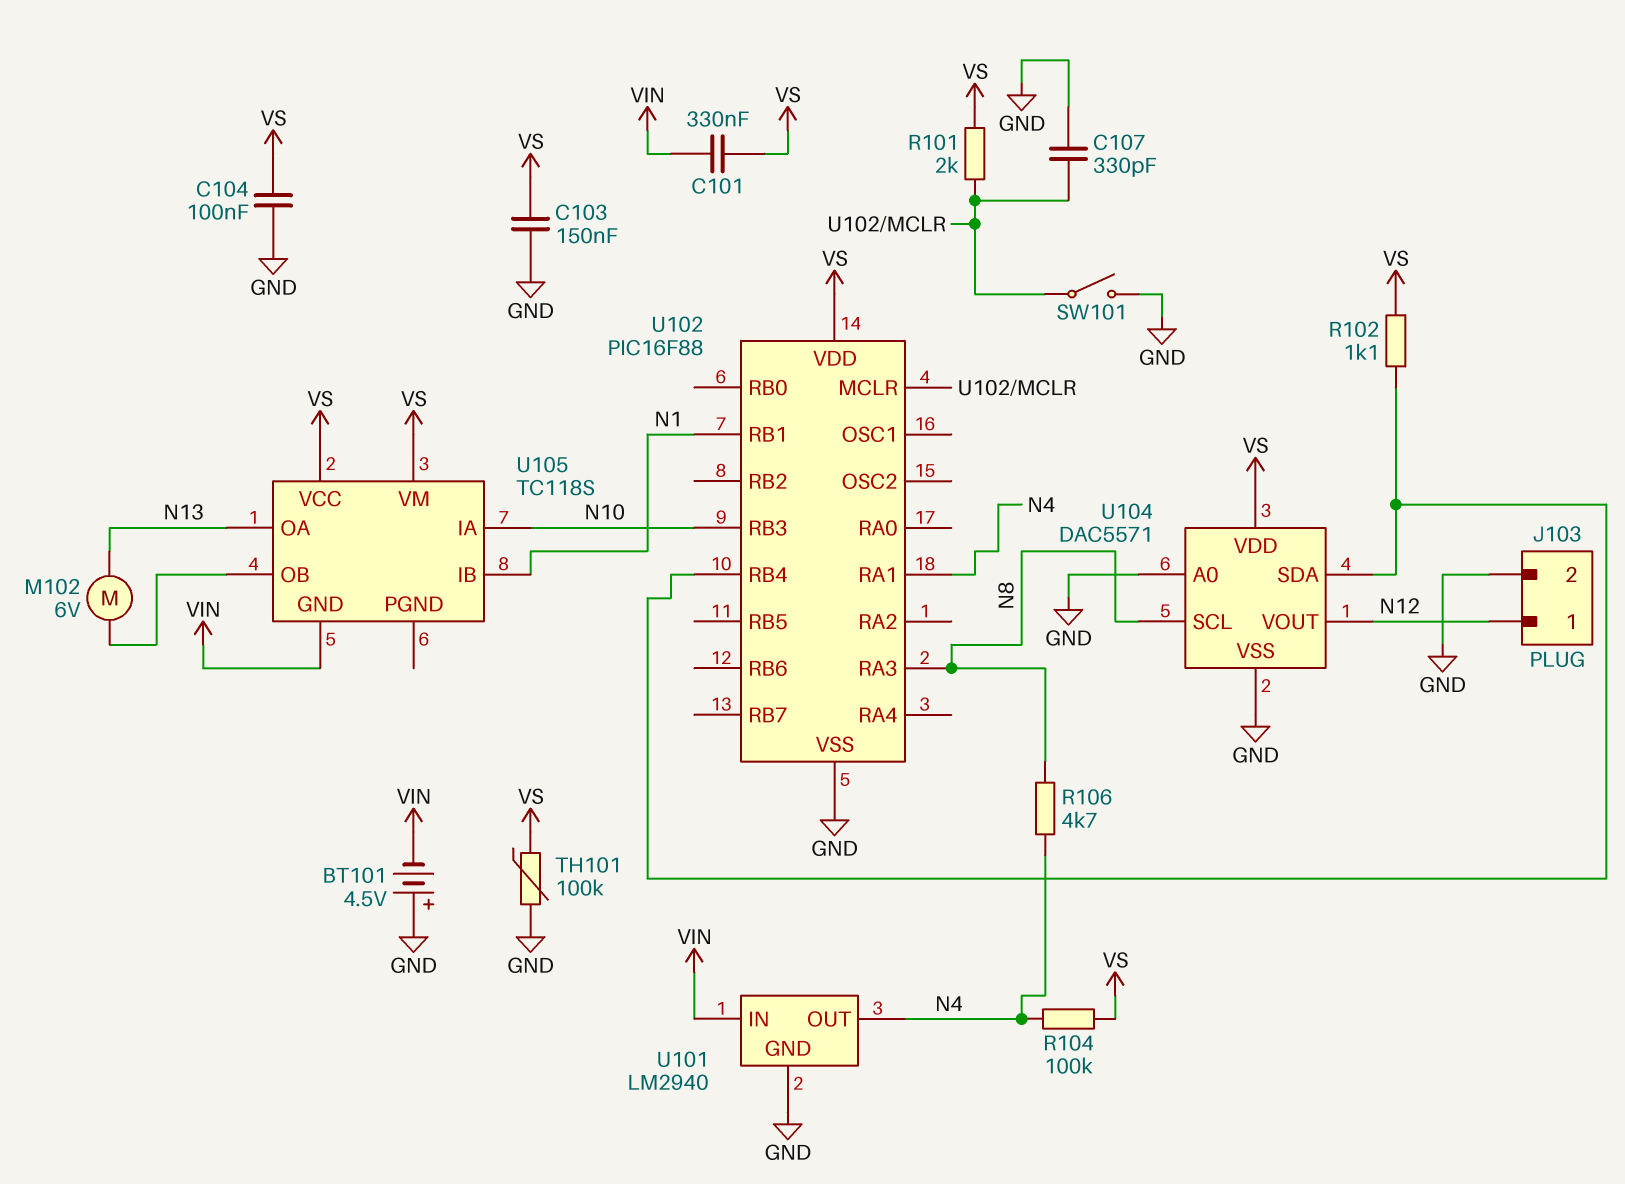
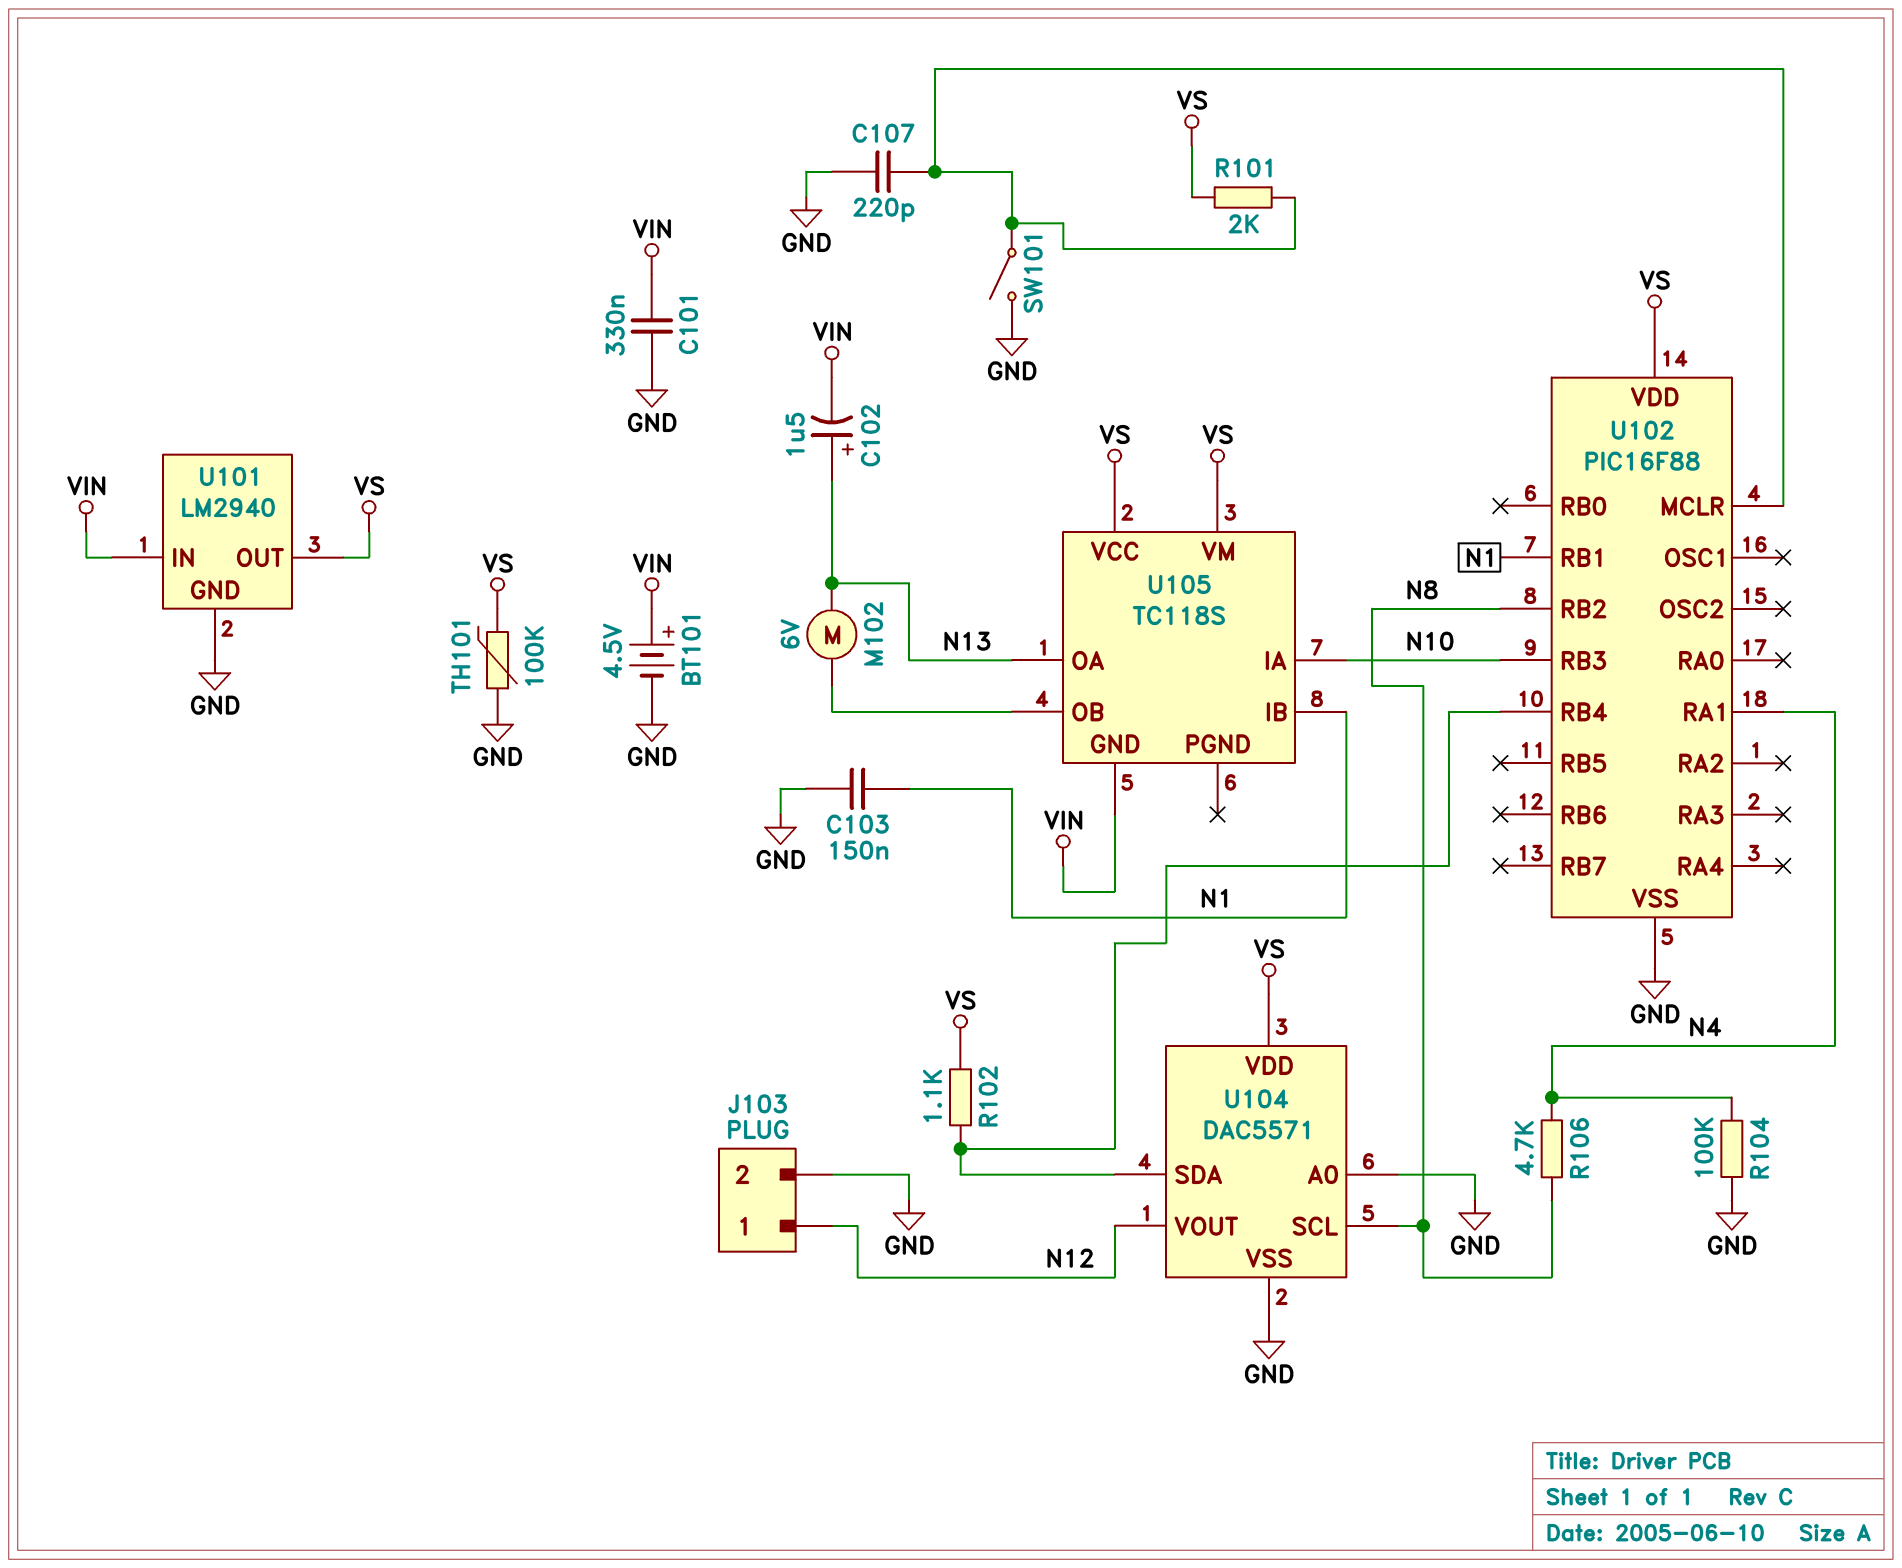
BT101: 4.5V (plus GND, minus VIN) -> 4.5V (plus VIN, minus GND)
C101: 330nF (VIN, VS) -> 330nF (GND, VIN)
C102: none -> 1.5uF (plus N13, minus VIN)
C103: 150nF (GND, VS) -> 150nF (GND, N1)
C104: 100nF (GND, VS) -> none
C107: 330pF (GND, U102/MCLR) -> 220pF (GND, U102/MCLR)
R104: 100k (N4, VS) -> 100k (GND, N4)
U101 pin OUT: N4 -> VS
U102 pin RA3: N8 -> none
U102 pin RB2: none -> N8

